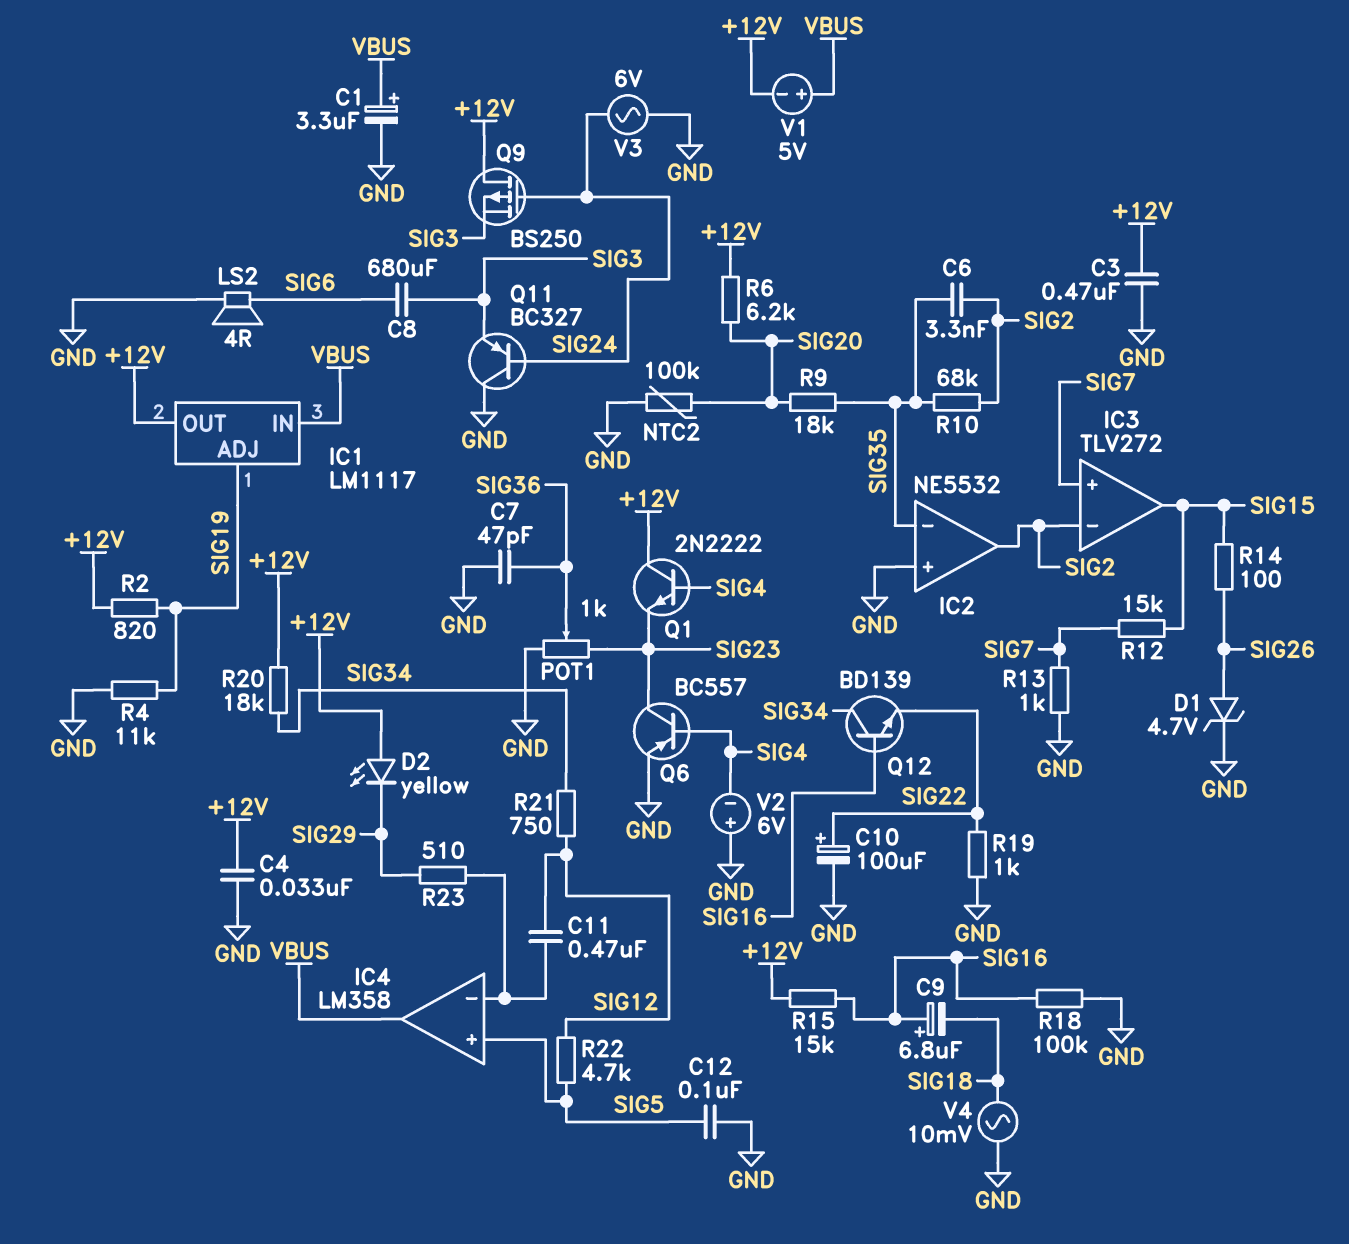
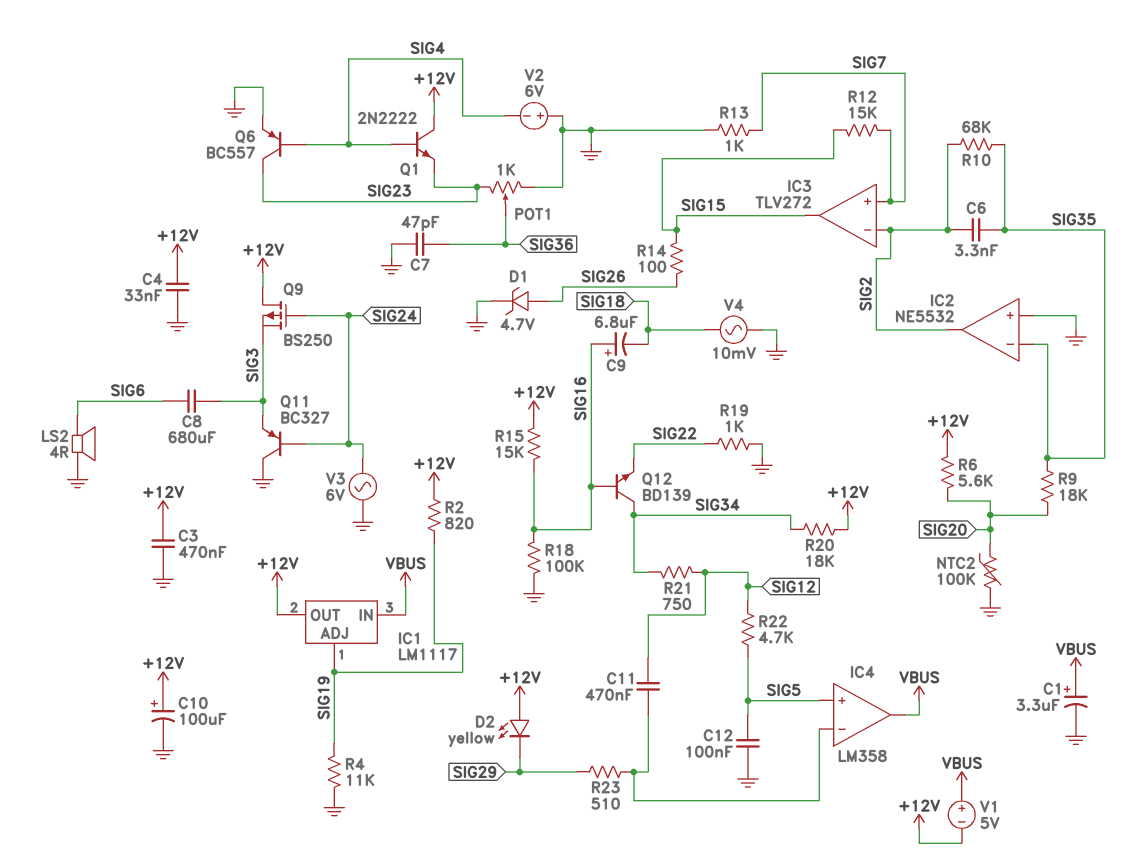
C10: 100uF (plus SIG22, minus GND) -> 100uF (plus +12V, minus GND)
R6: 6.2k (+12V, SIG20) -> 5.6k (+12V, SIG20)

